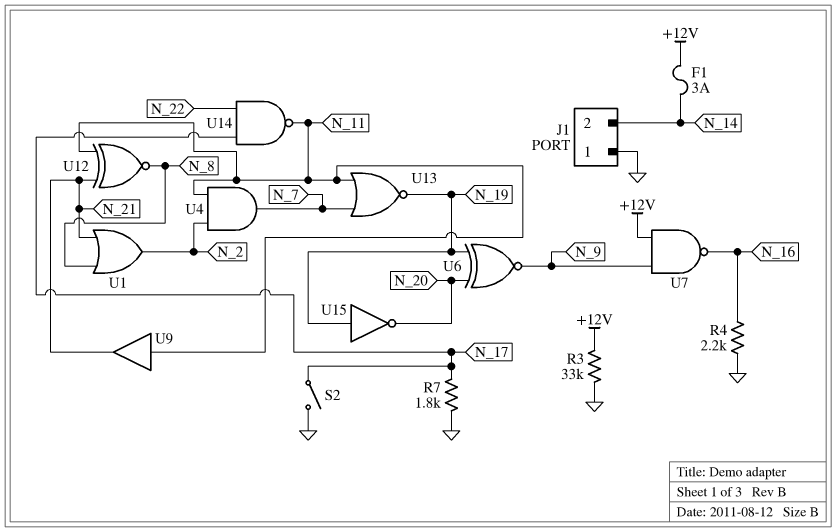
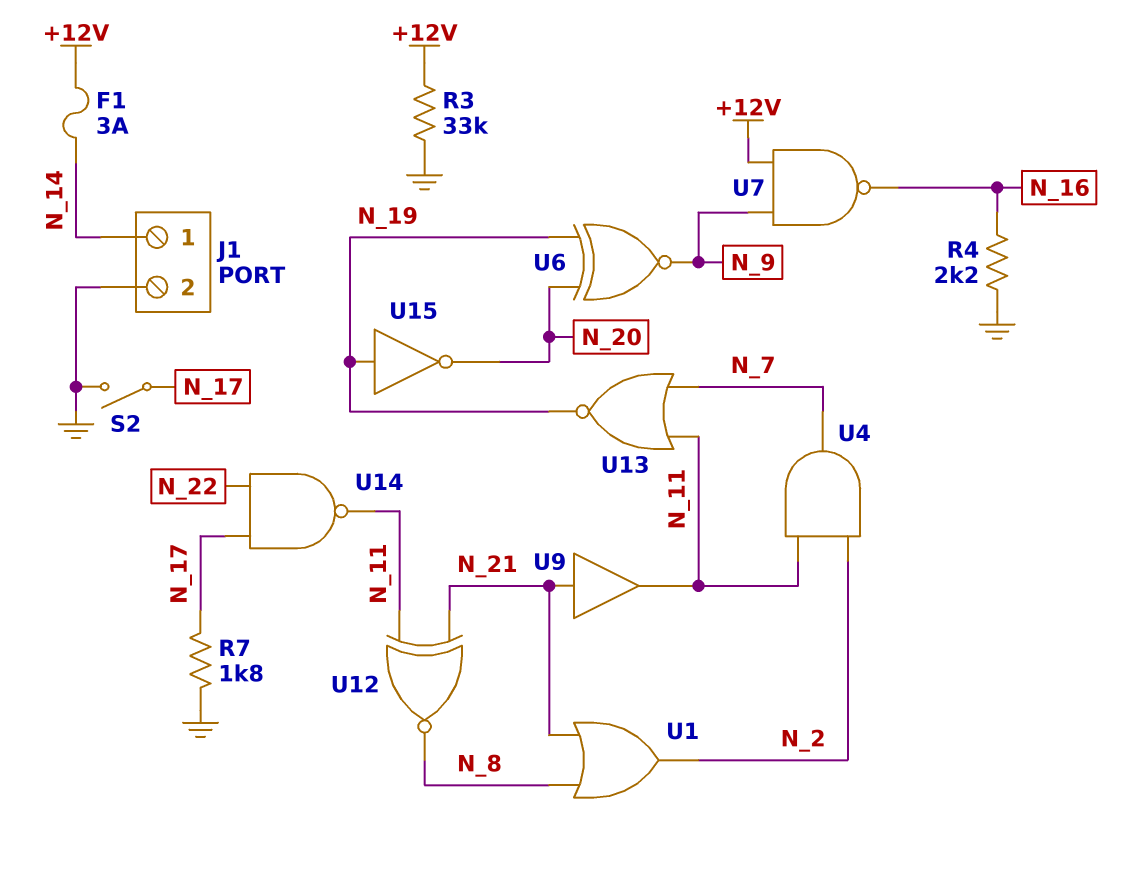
J1 pin 1: GND -> N_14
J1 pin 2: N_14 -> GND
U9: buffer (in N_11, out N_21) -> buffer (in N_21, out N_11)

